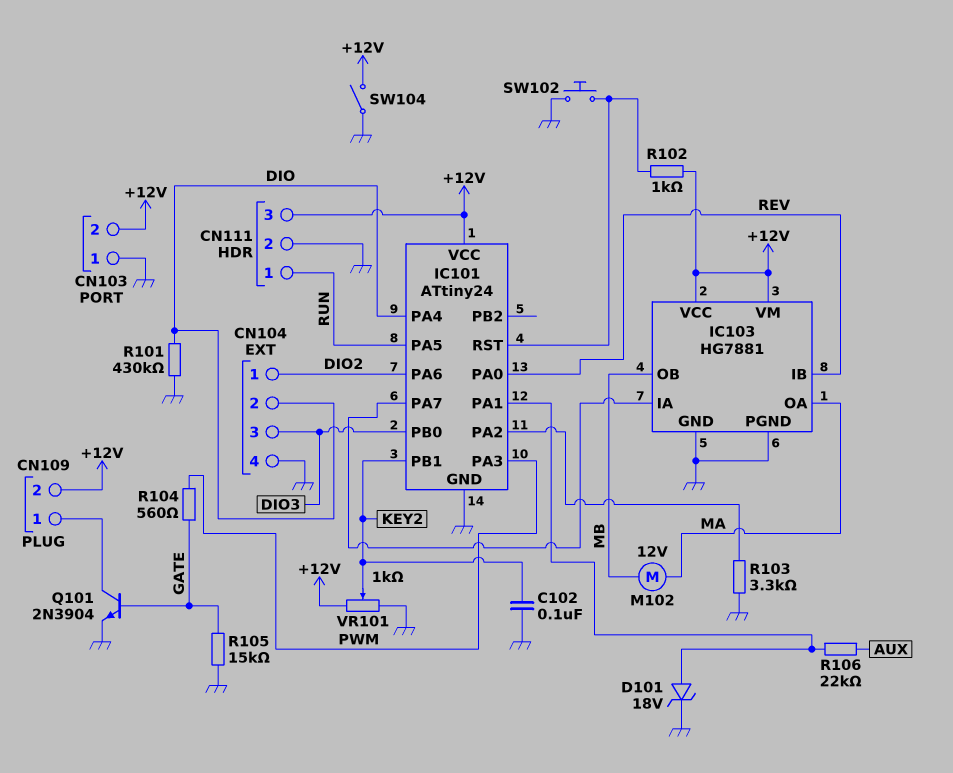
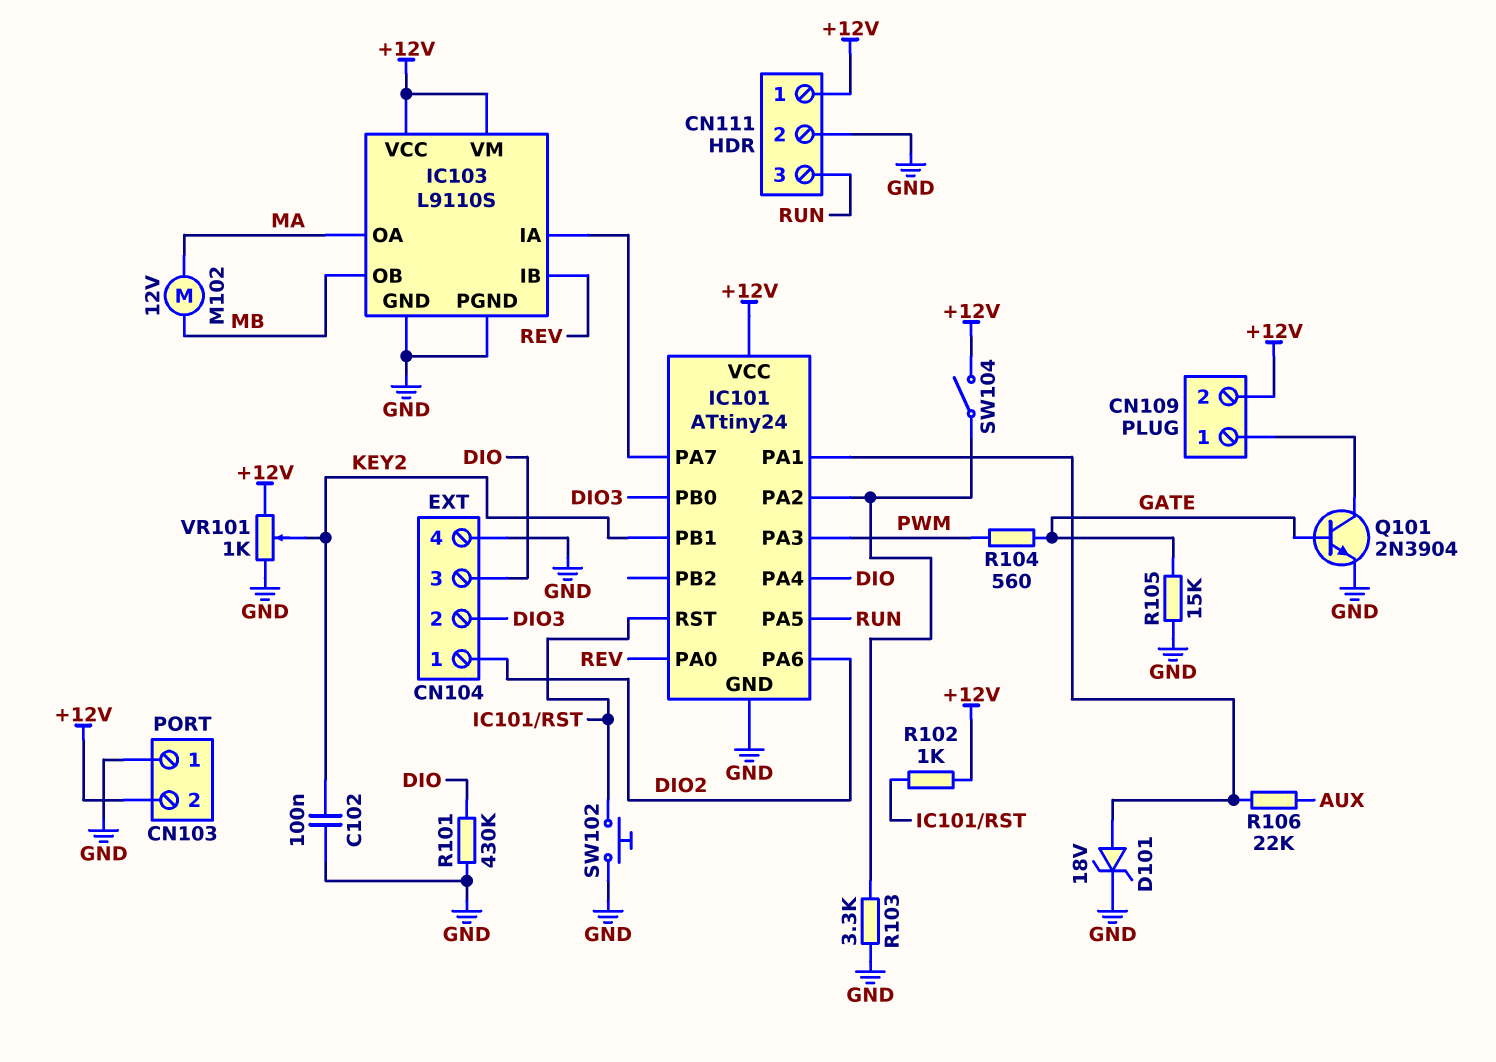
CN104 pin 2: DIO -> DIO3
CN104 pin 3: DIO3 -> DIO
CN111 pin 1: RUN -> +12V
CN111 pin 3: +12V -> RUN
IC103: HG7881 -> L9110S
SW104: switch (+12V, GND) -> switch (+12V, IC101/PA2)

